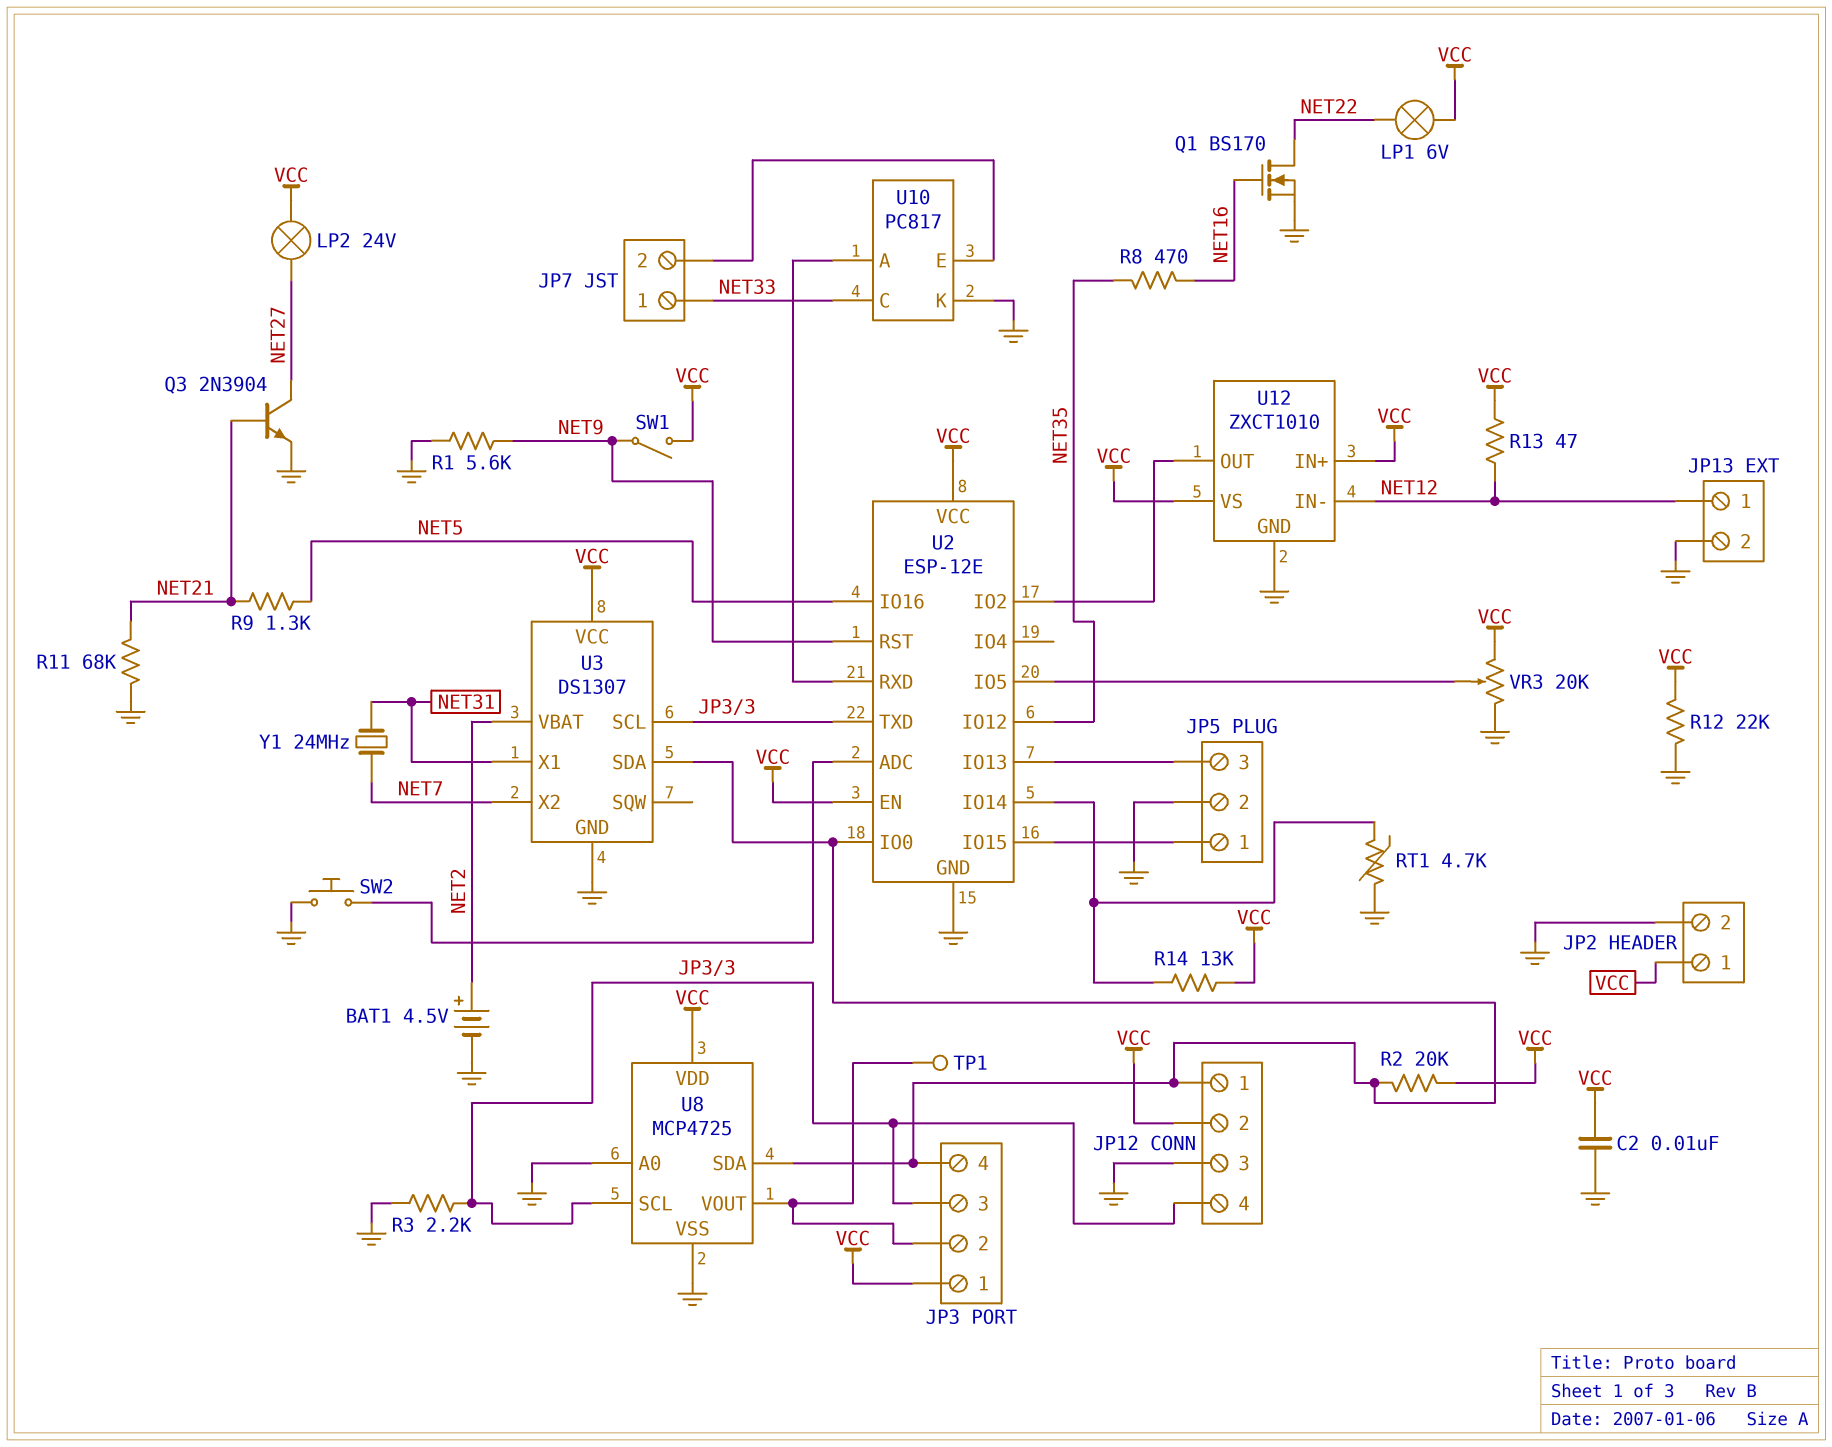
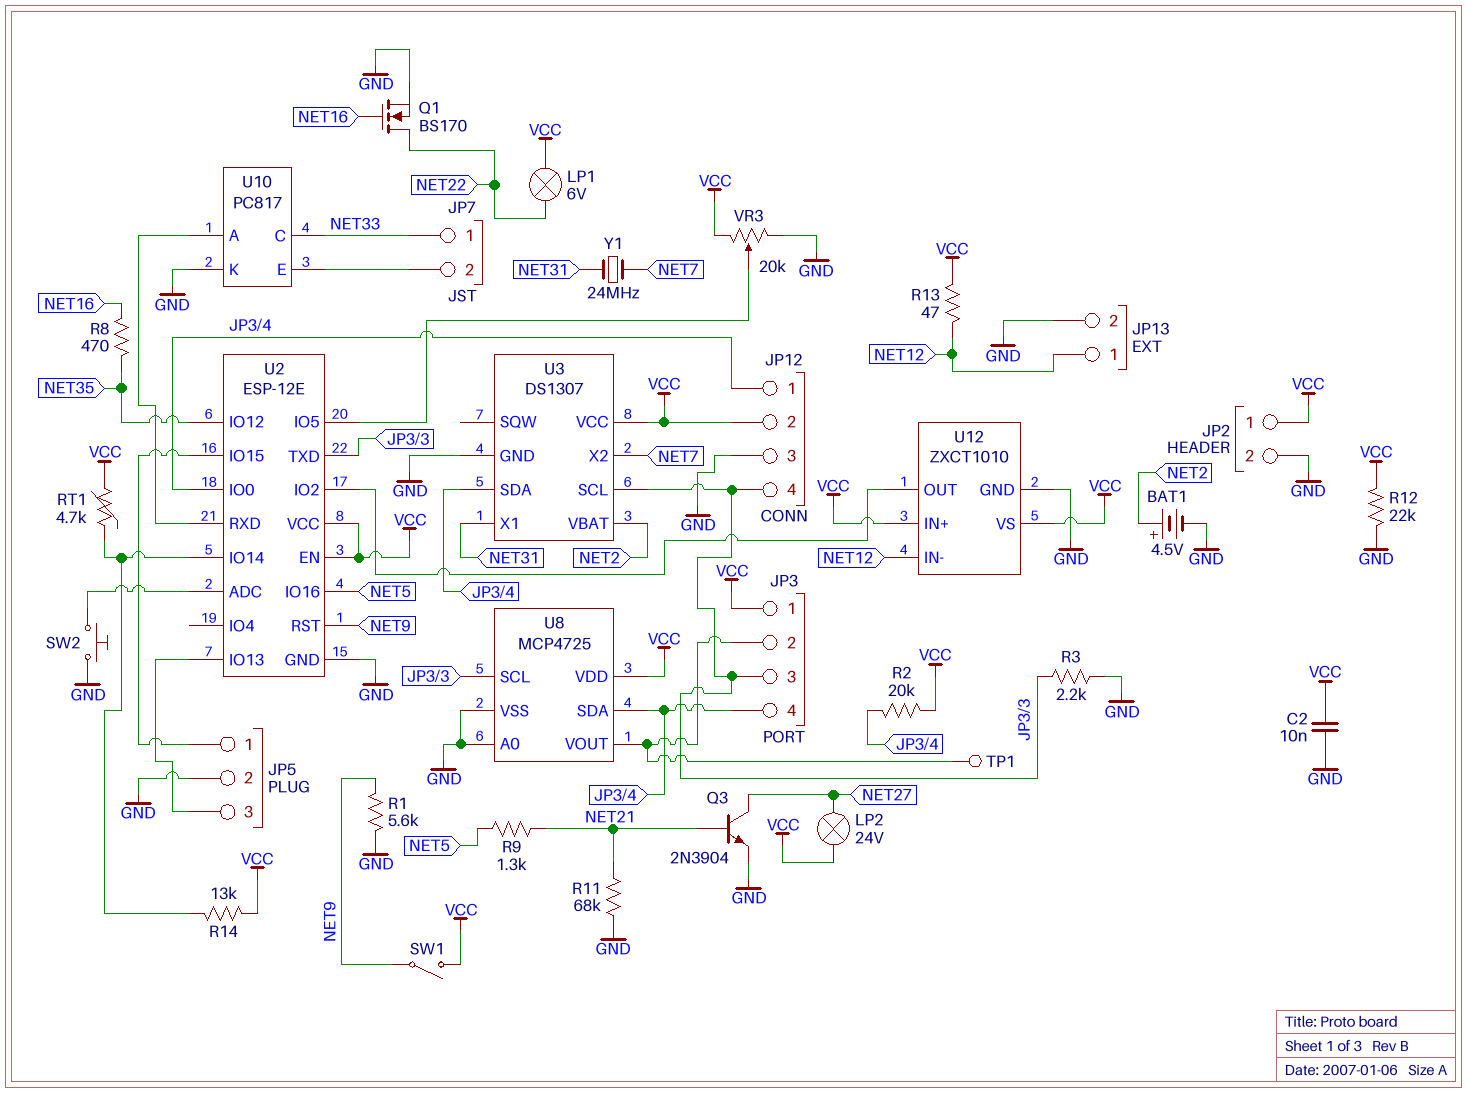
RT1: 4.7k (GND, U2/IO14) -> 4.7k (U2/IO14, VCC)

